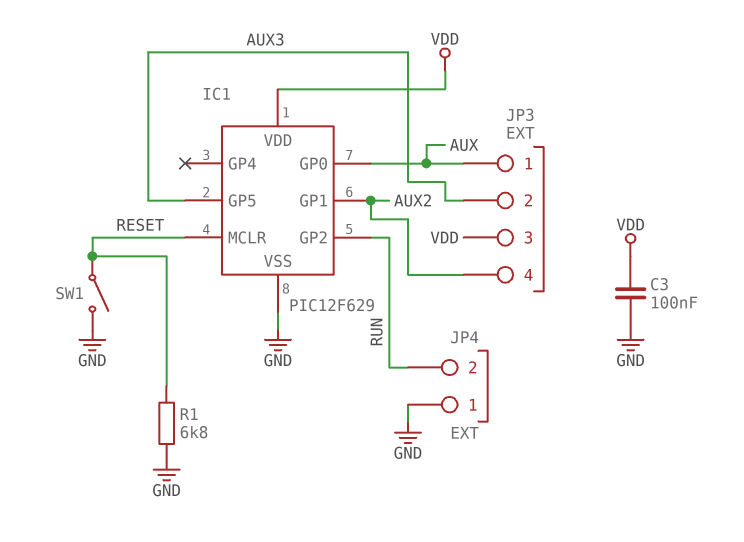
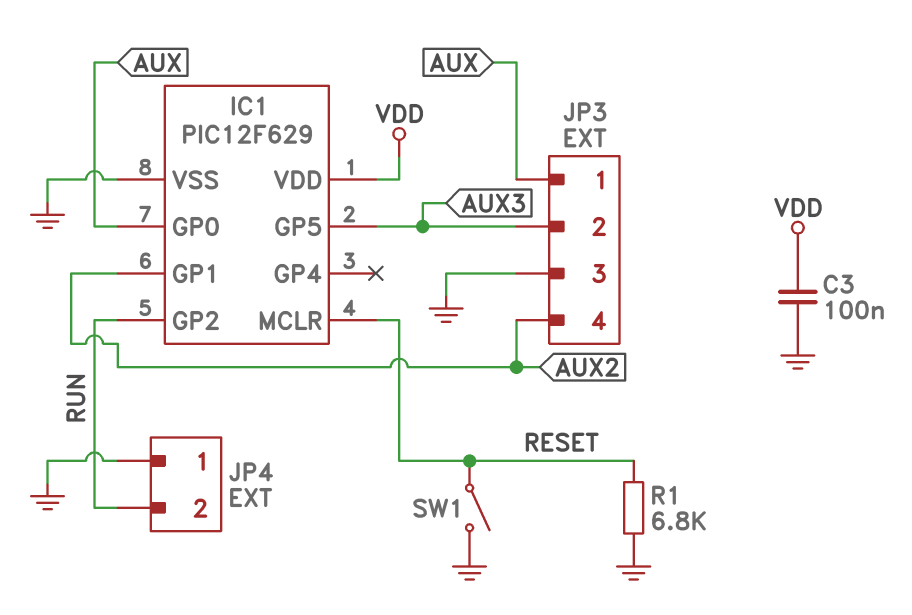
JP3 pin 3: VDD -> GND

